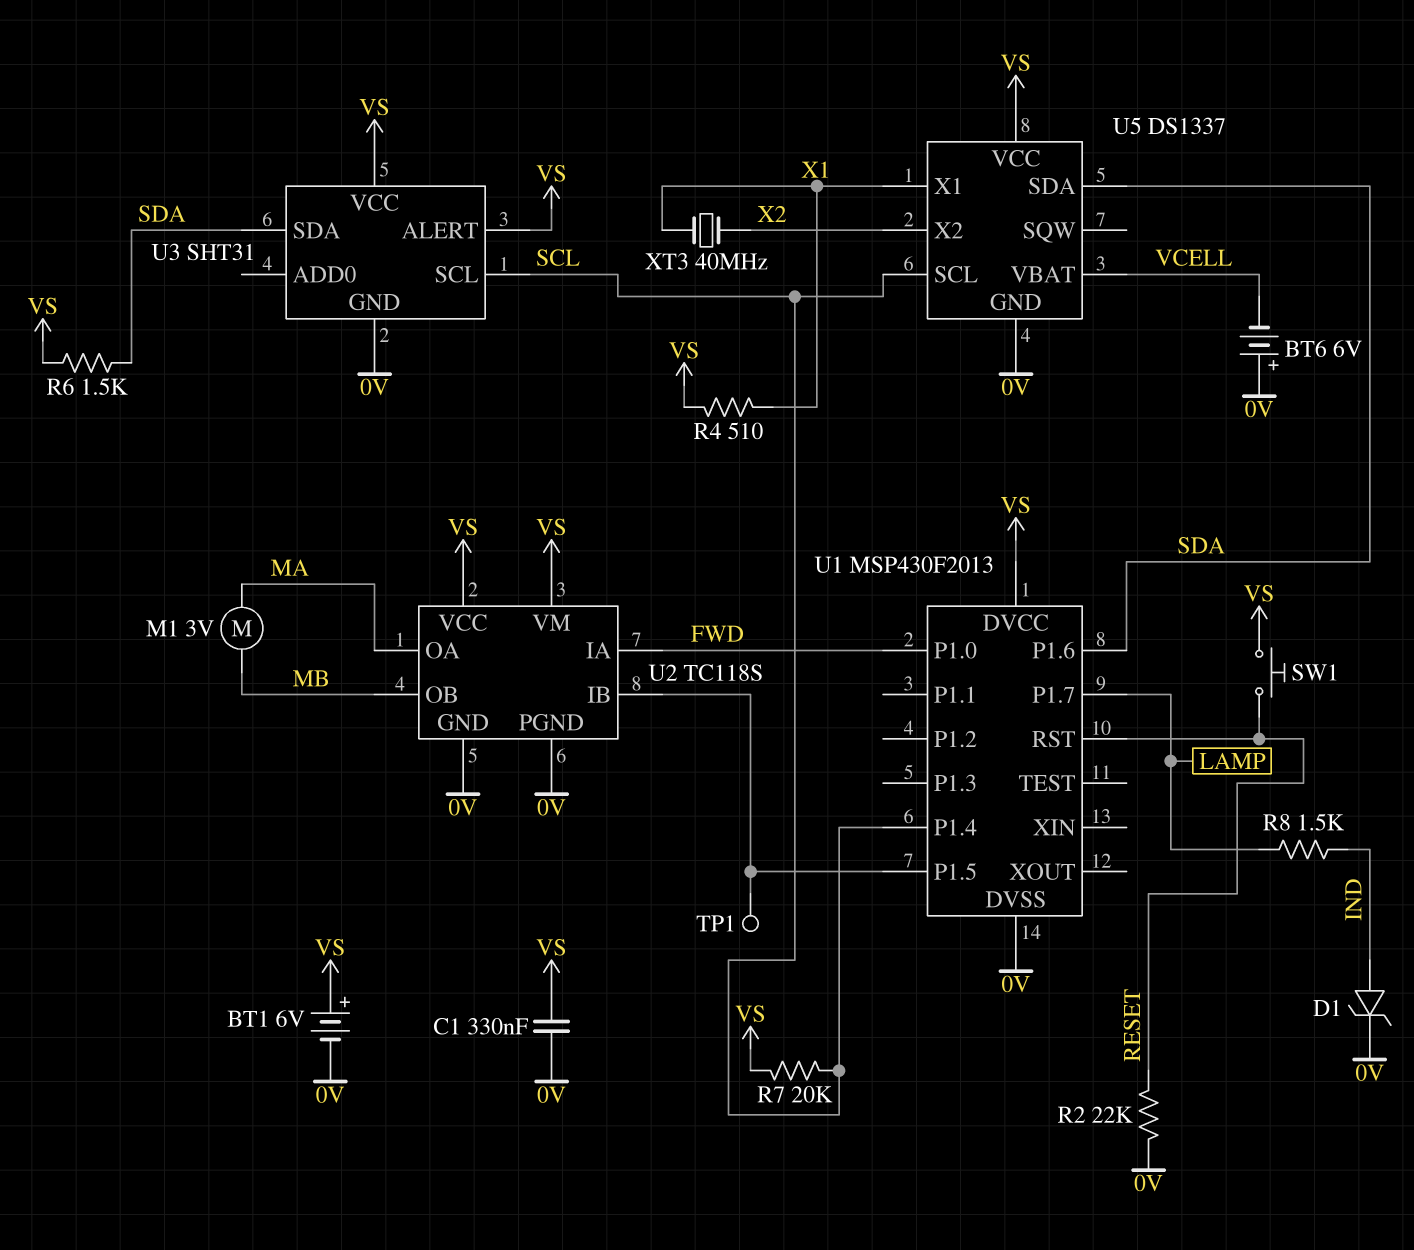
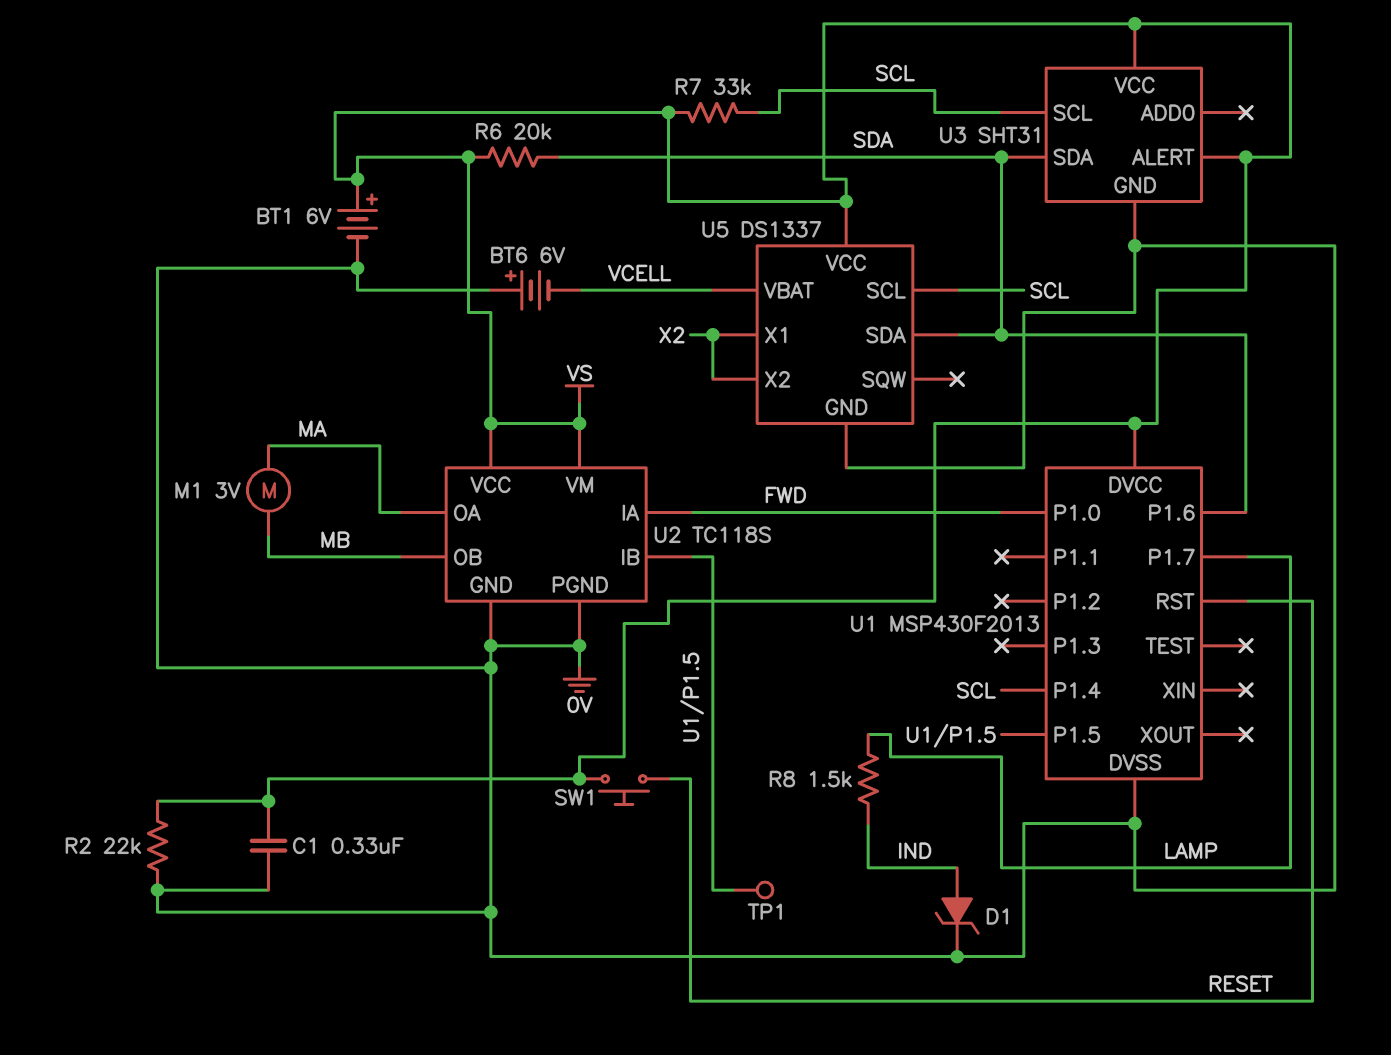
R2: 22k (0V, RESET) -> 22k (0V, VS)
R4: 510 (VS, X1) -> none
R6: 1.5k (SDA, VS) -> 20k (SDA, VS)
R7: 20k (SCL, VS) -> 33k (SCL, VS)
U5 pin X1: X1 -> X2
XT3: 40MHz (X1, X2) -> none

